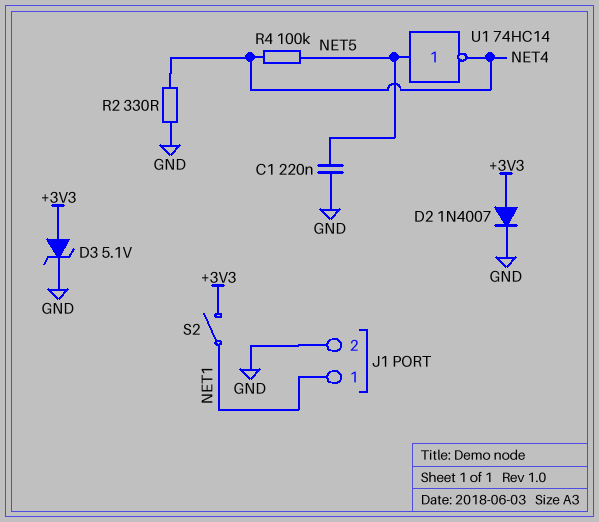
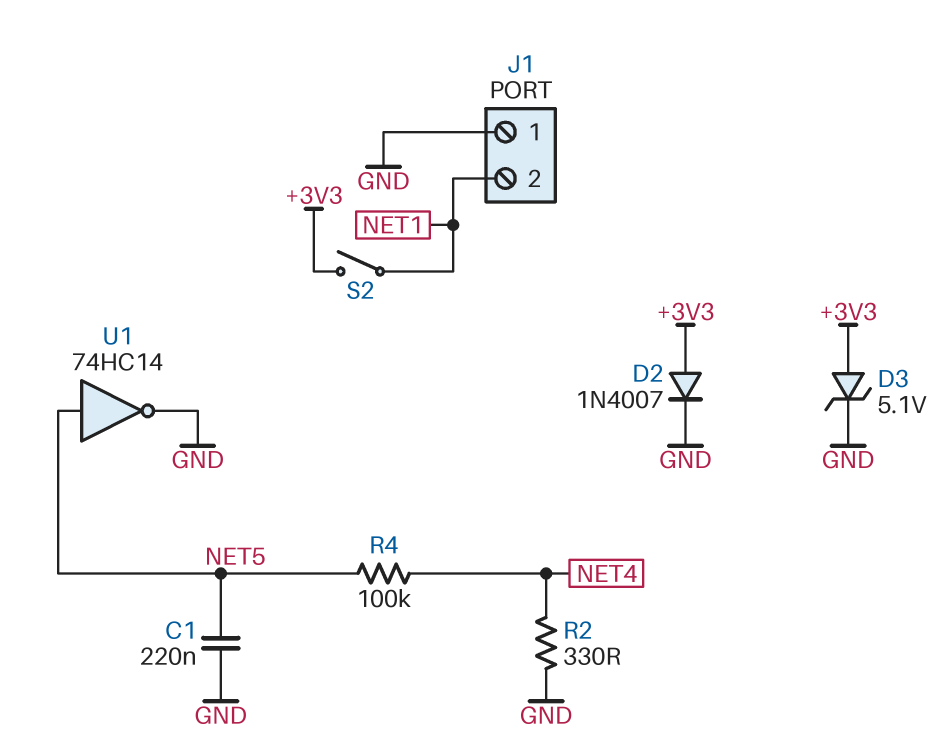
J1 pin 1: NET1 -> GND
J1 pin 2: GND -> NET1
U1: NOT 74HC14 (in NET5, out NET4) -> NOT 74HC14 (in NET5, out GND)

